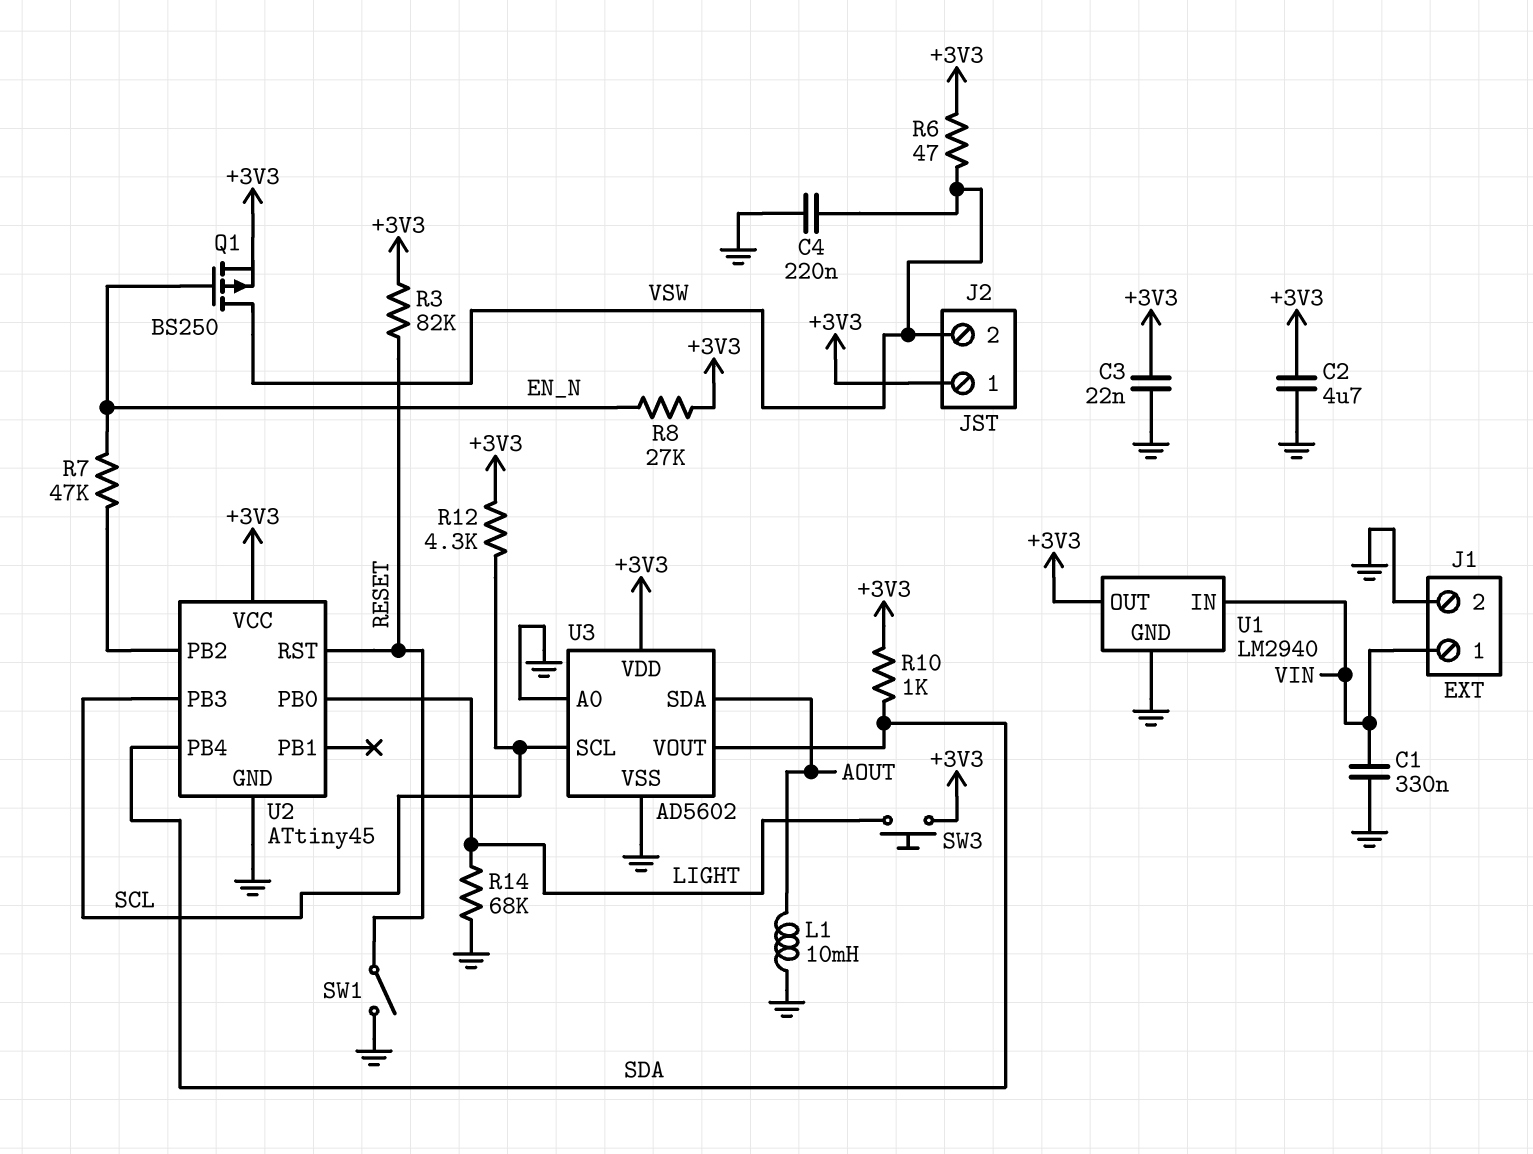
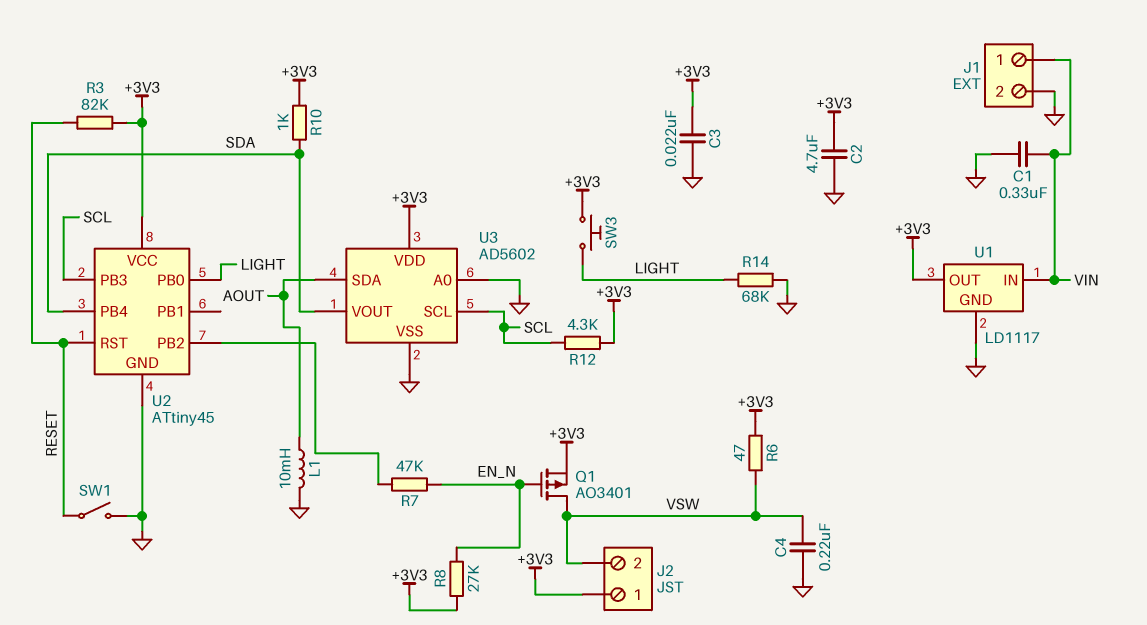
Q1: PMOS BS250 (G EN_N, D VSW, S +3V3) -> PMOS AO3401 (G EN_N, D VSW, S +3V3)
U1: LM2940 -> LD1117

